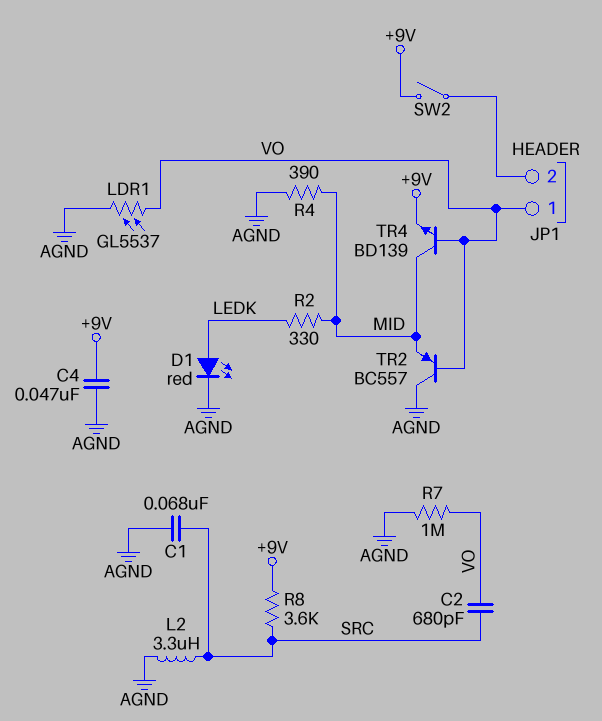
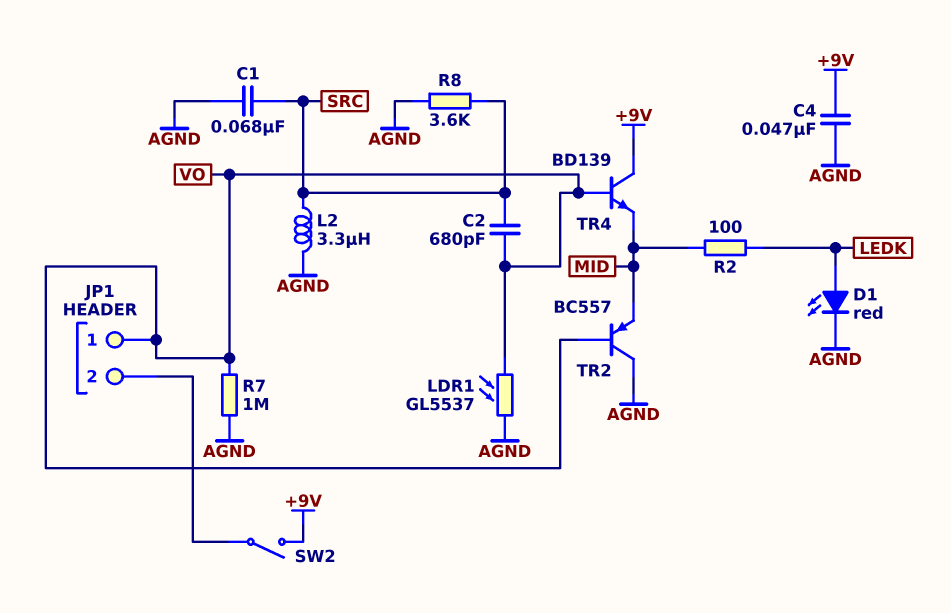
R2: 330 (LEDK, MID) -> 100 (LEDK, MID)
R4: 390 (AGND, MID) -> none
R8: 3.6k (+9V, SRC) -> 3.6k (AGND, SRC)
TR4: NPN BD139 (B VO, C MID, E +9V) -> NPN BD139 (B VO, C +9V, E MID)

